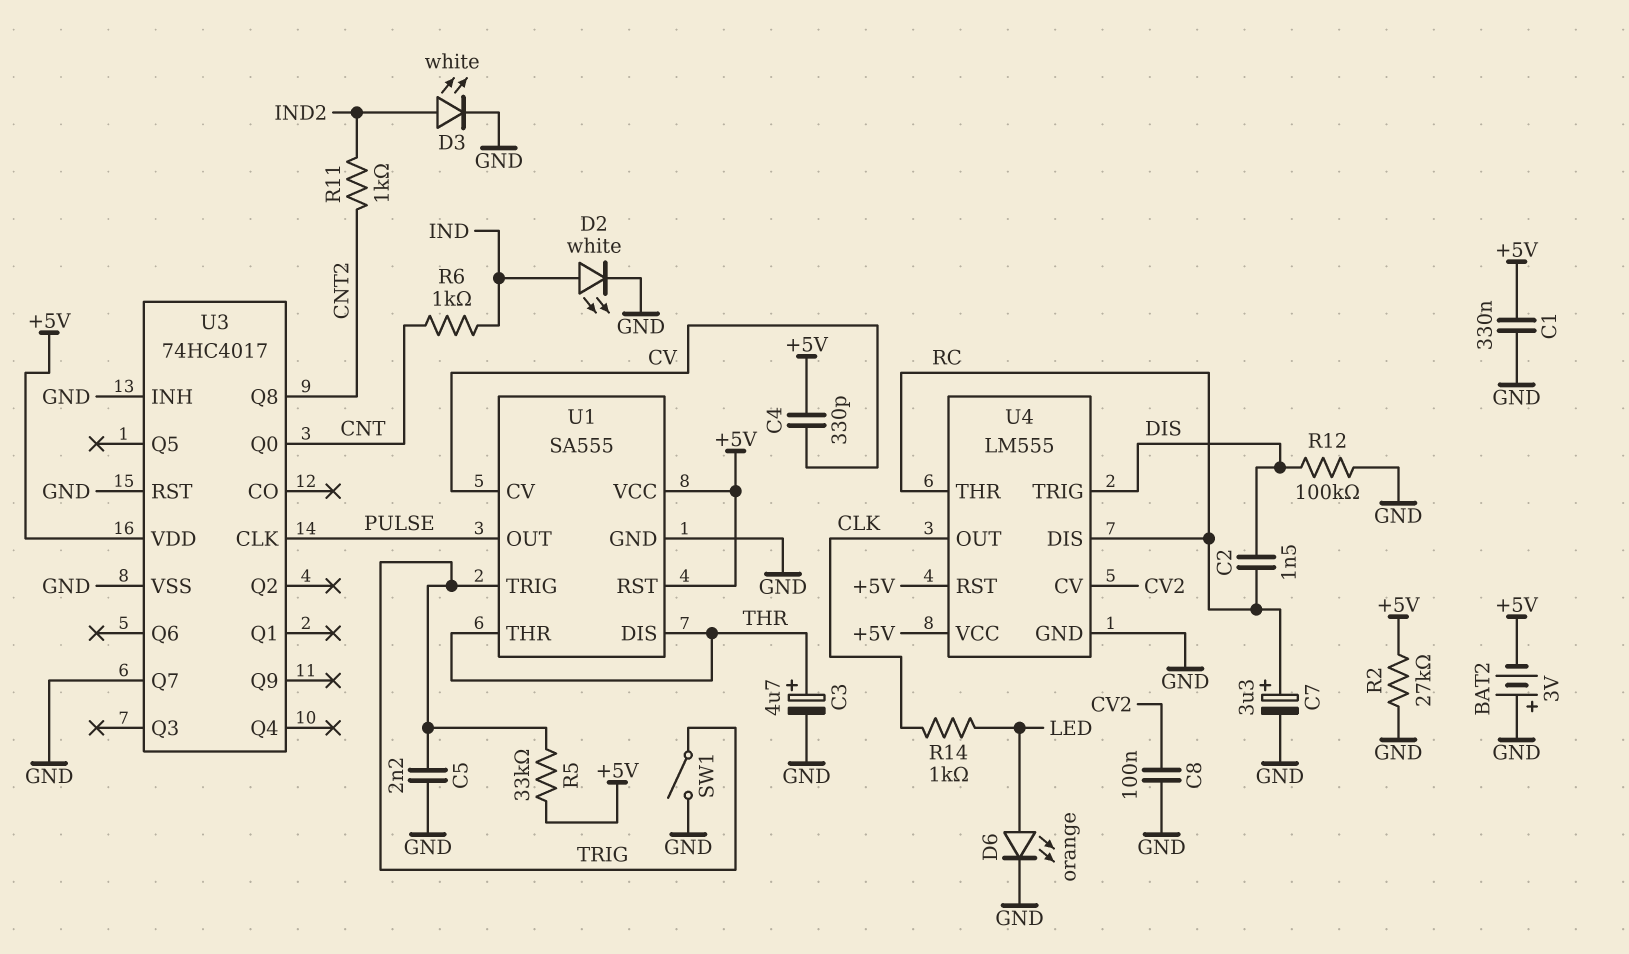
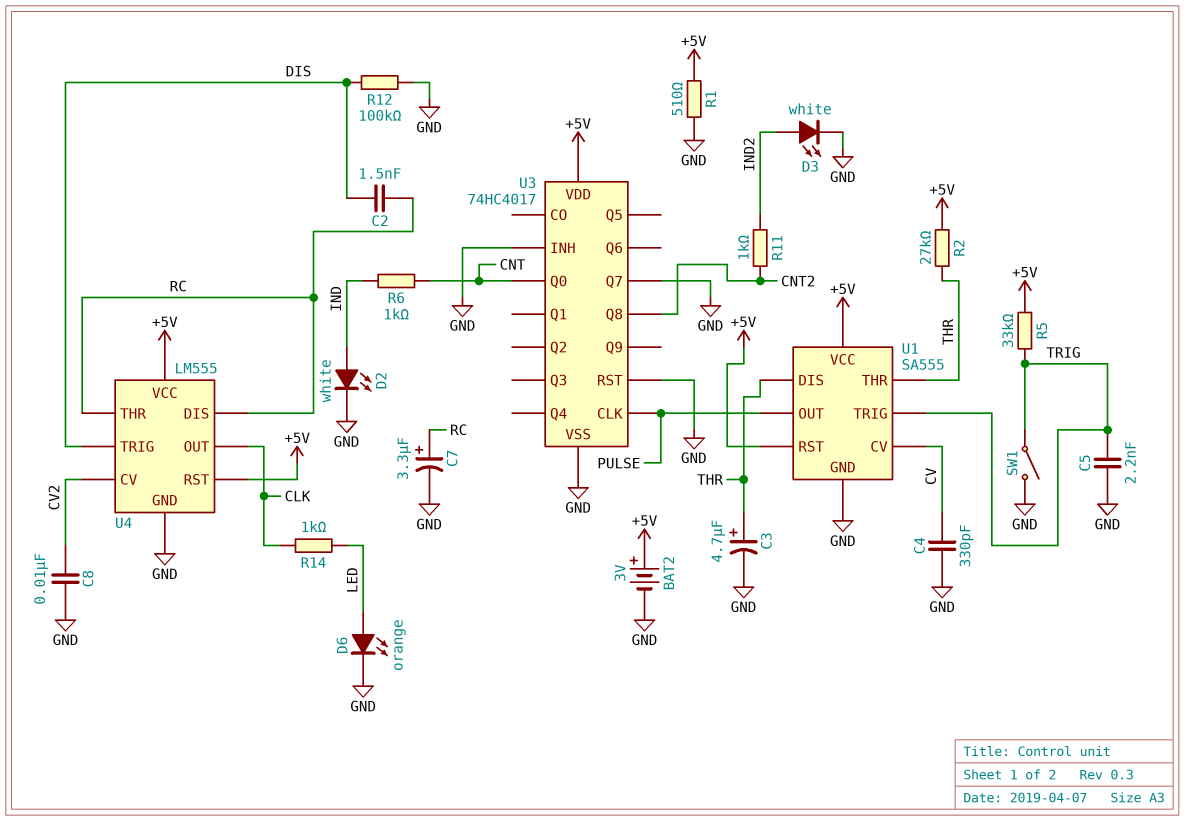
BAT2: 3V (plus GND, minus +5V) -> 3V (plus +5V, minus GND)
C1: 330nF (+5V, GND) -> none
C4: 330pF (+5V, CV) -> 330pF (CV, GND)
C8: 100nF (CV2, GND) -> 10nF (CV2, GND)
R1: none -> 510 (+5V, GND)
R2: 27k (+5V, GND) -> 27k (+5V, THR)

